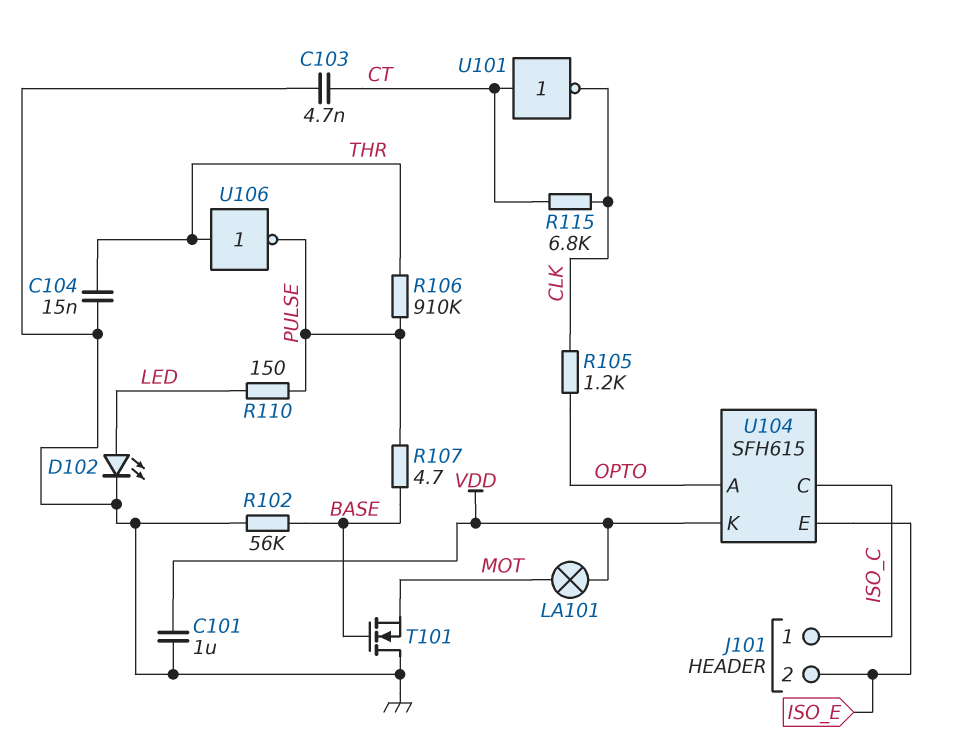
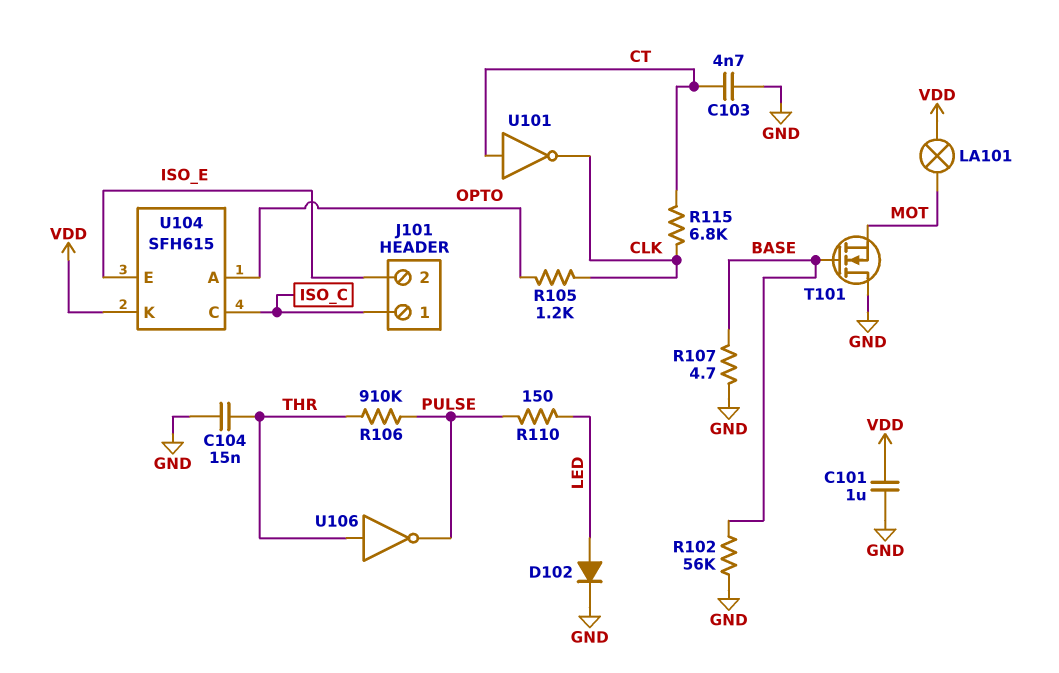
D102: LED (A LED, K GND) -> diode (A LED, K GND)
R107: 4.7 (BASE, PULSE) -> 4.7 (BASE, GND)

